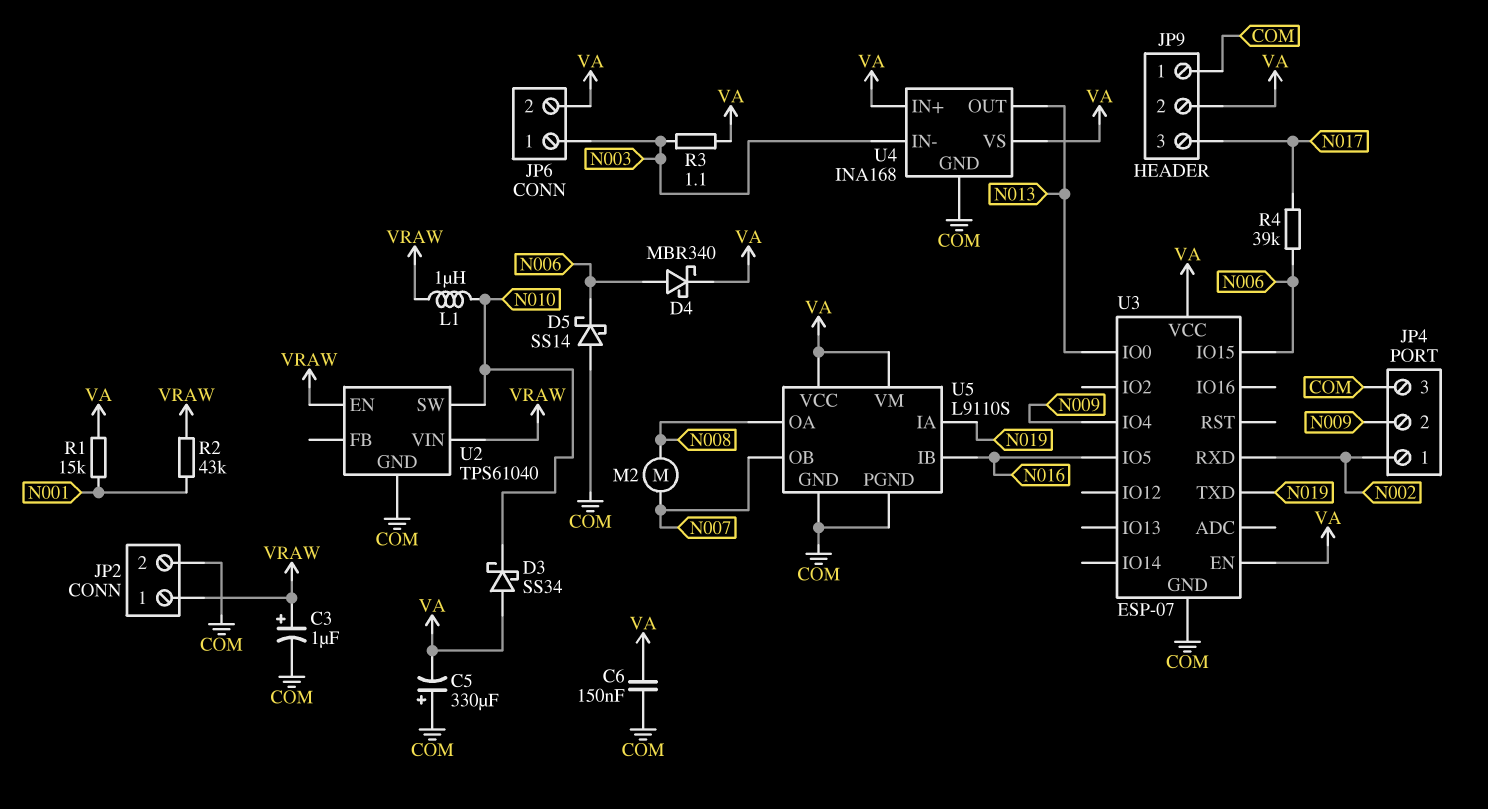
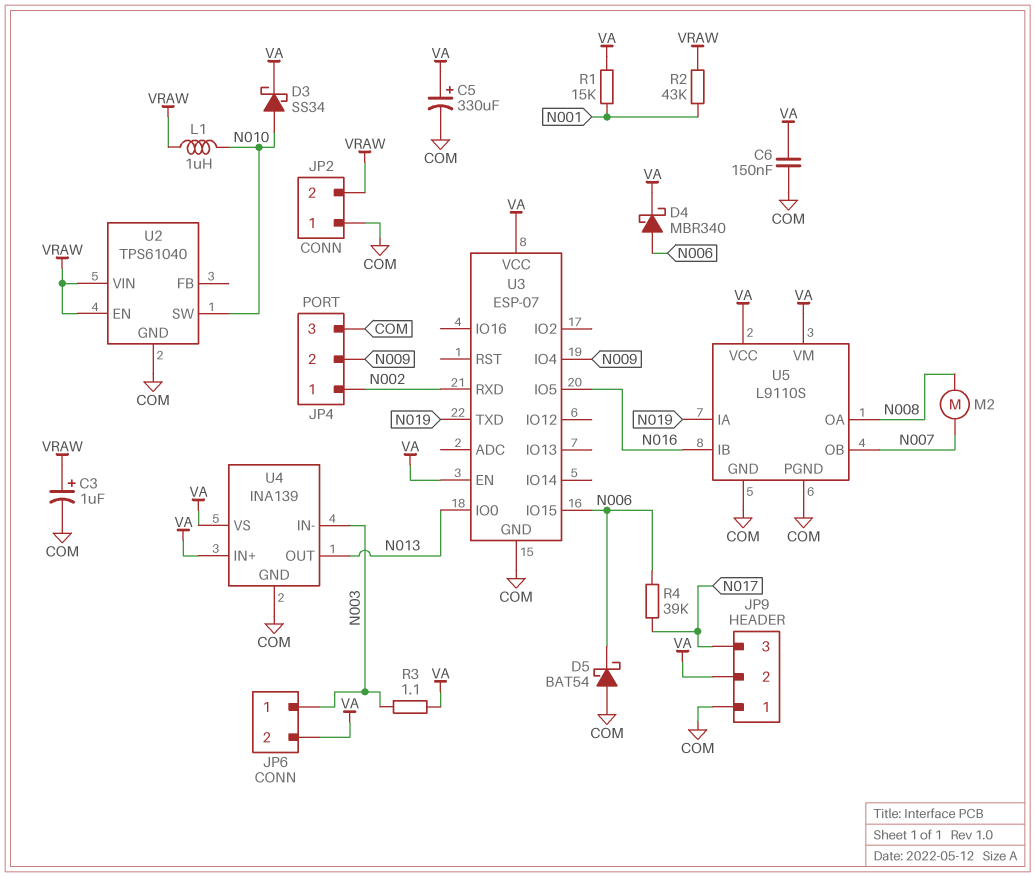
C5: 330uF (plus COM, minus VA) -> 330uF (plus VA, minus COM)
D3: schottky SS34 (A VA, K N010) -> schottky SS34 (A N010, K VA)
D5: schottky SS14 (A COM, K N006) -> schottky BAT54 (A COM, K N006)
JP2 pin 1: VRAW -> COM
JP2 pin 2: COM -> VRAW
U4: INA168 -> INA139

